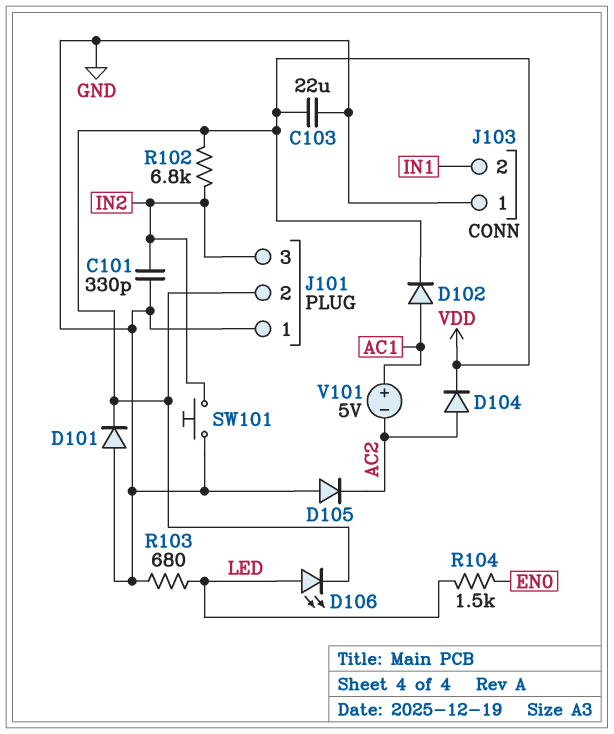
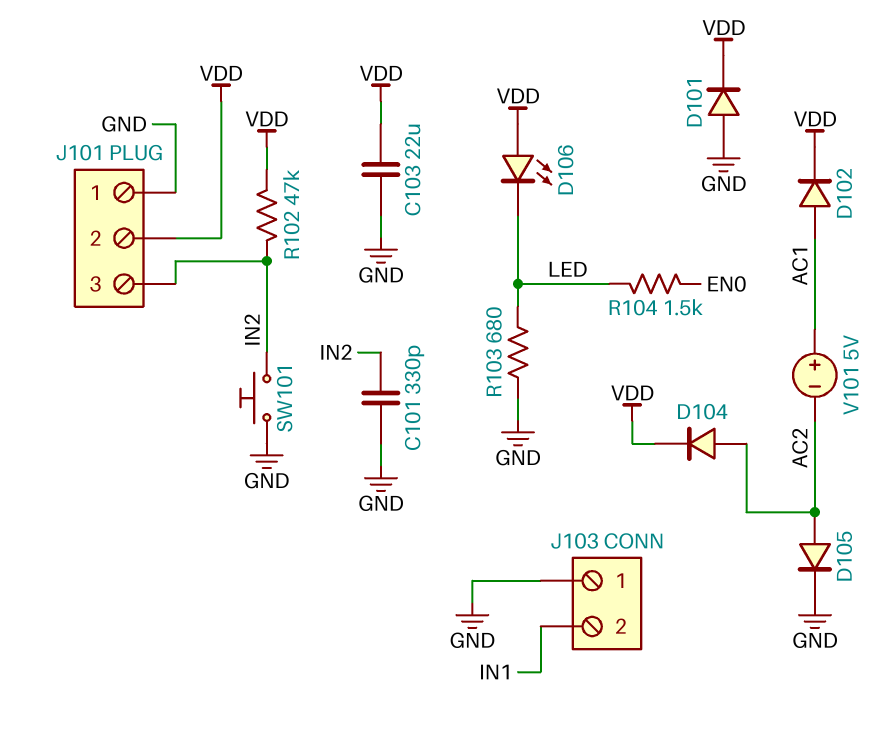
D105: diode (A GND, K AC2) -> diode (A AC2, K GND)
D106: LED (A LED, K VDD) -> LED (A VDD, K LED)
R102: 6.8k (IN2, VDD) -> 47k (IN2, VDD)

